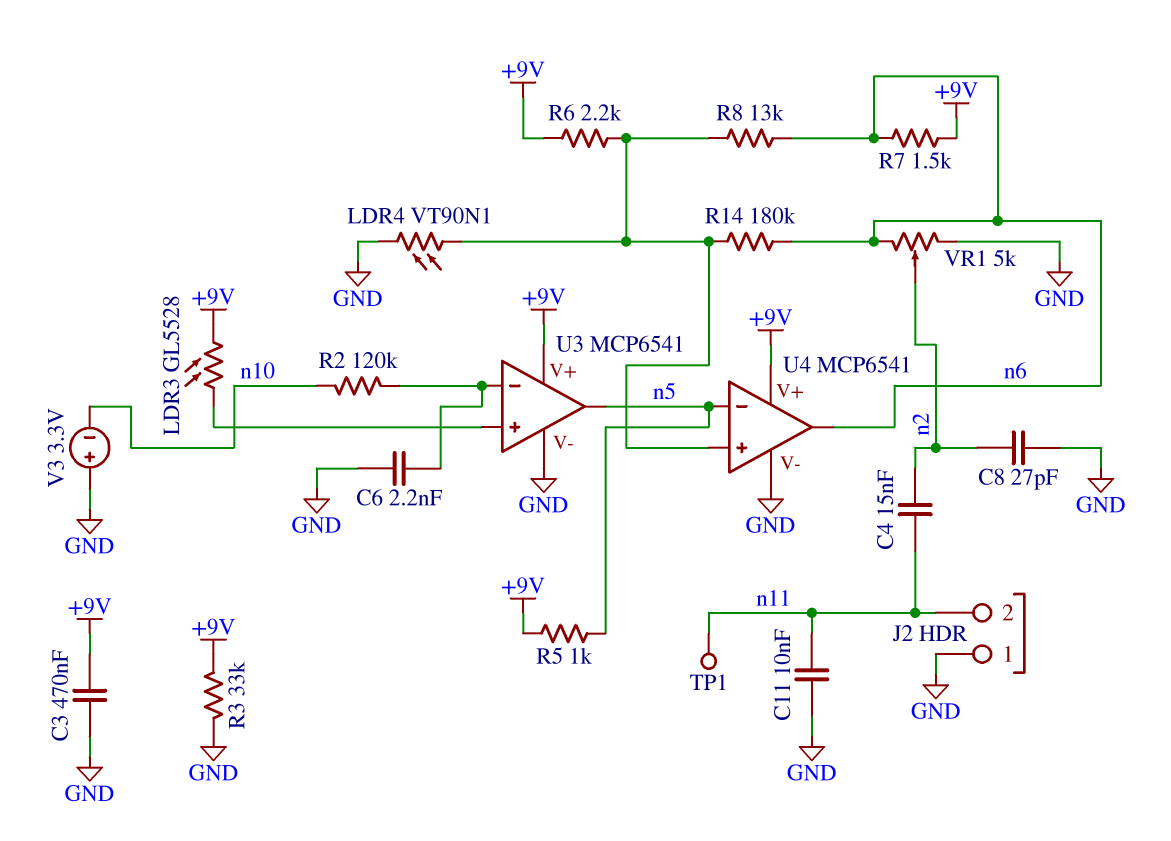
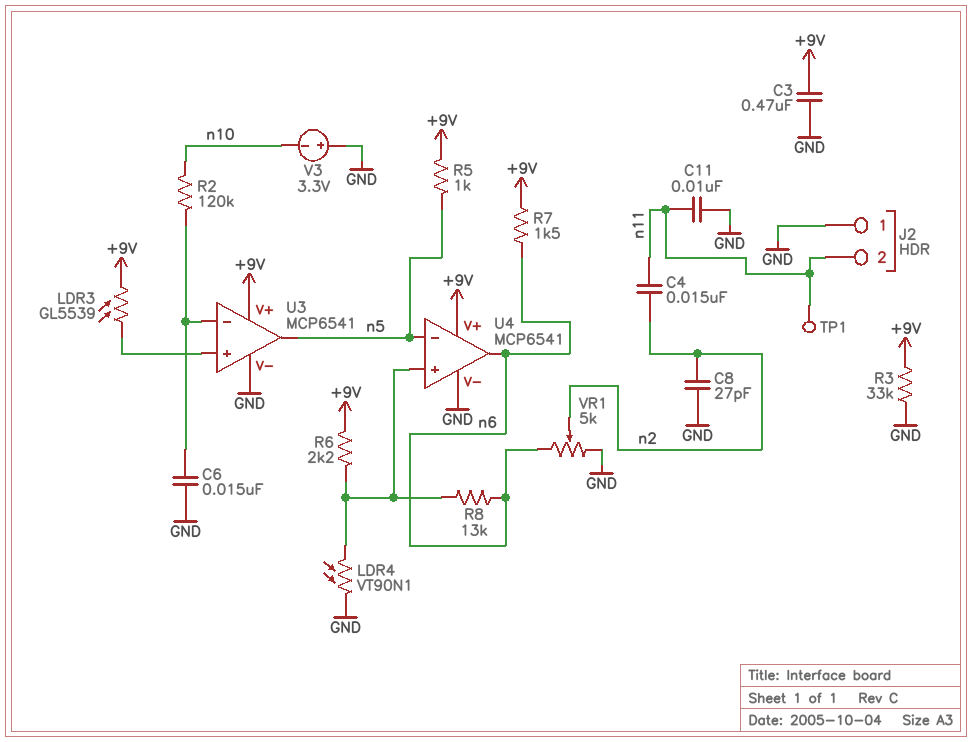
C6: 2.2nF (GND, U3/in-) -> 15nF (GND, U3/in-)
LDR3: GL5528 (+9V, U3/in+) -> GL5539 (+9V, U3/in+)
R14: 180k (U4/in+, n6) -> none

